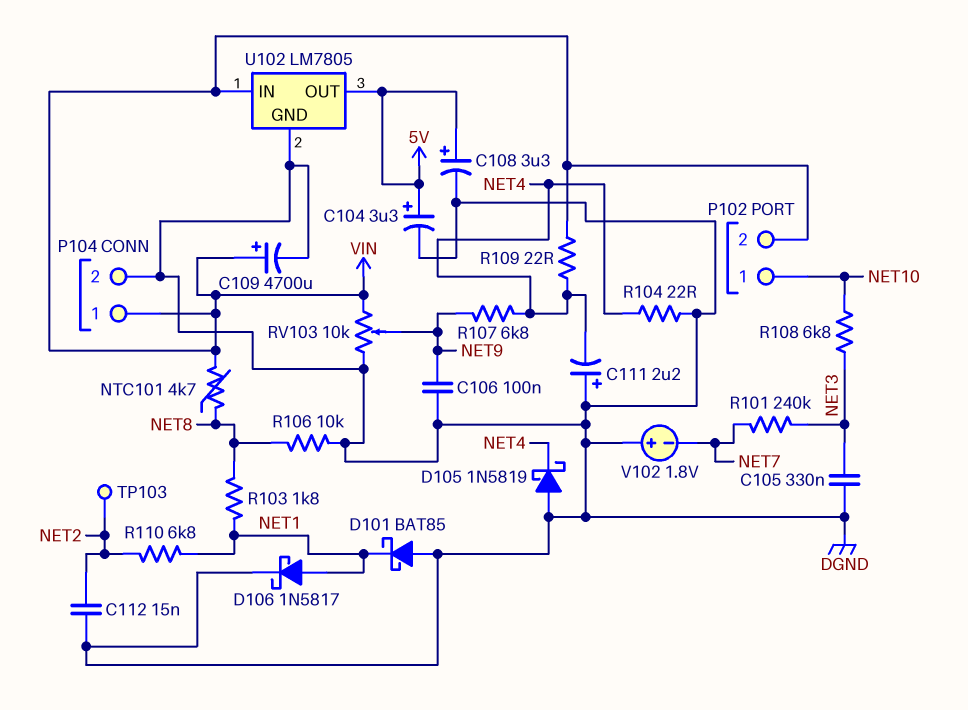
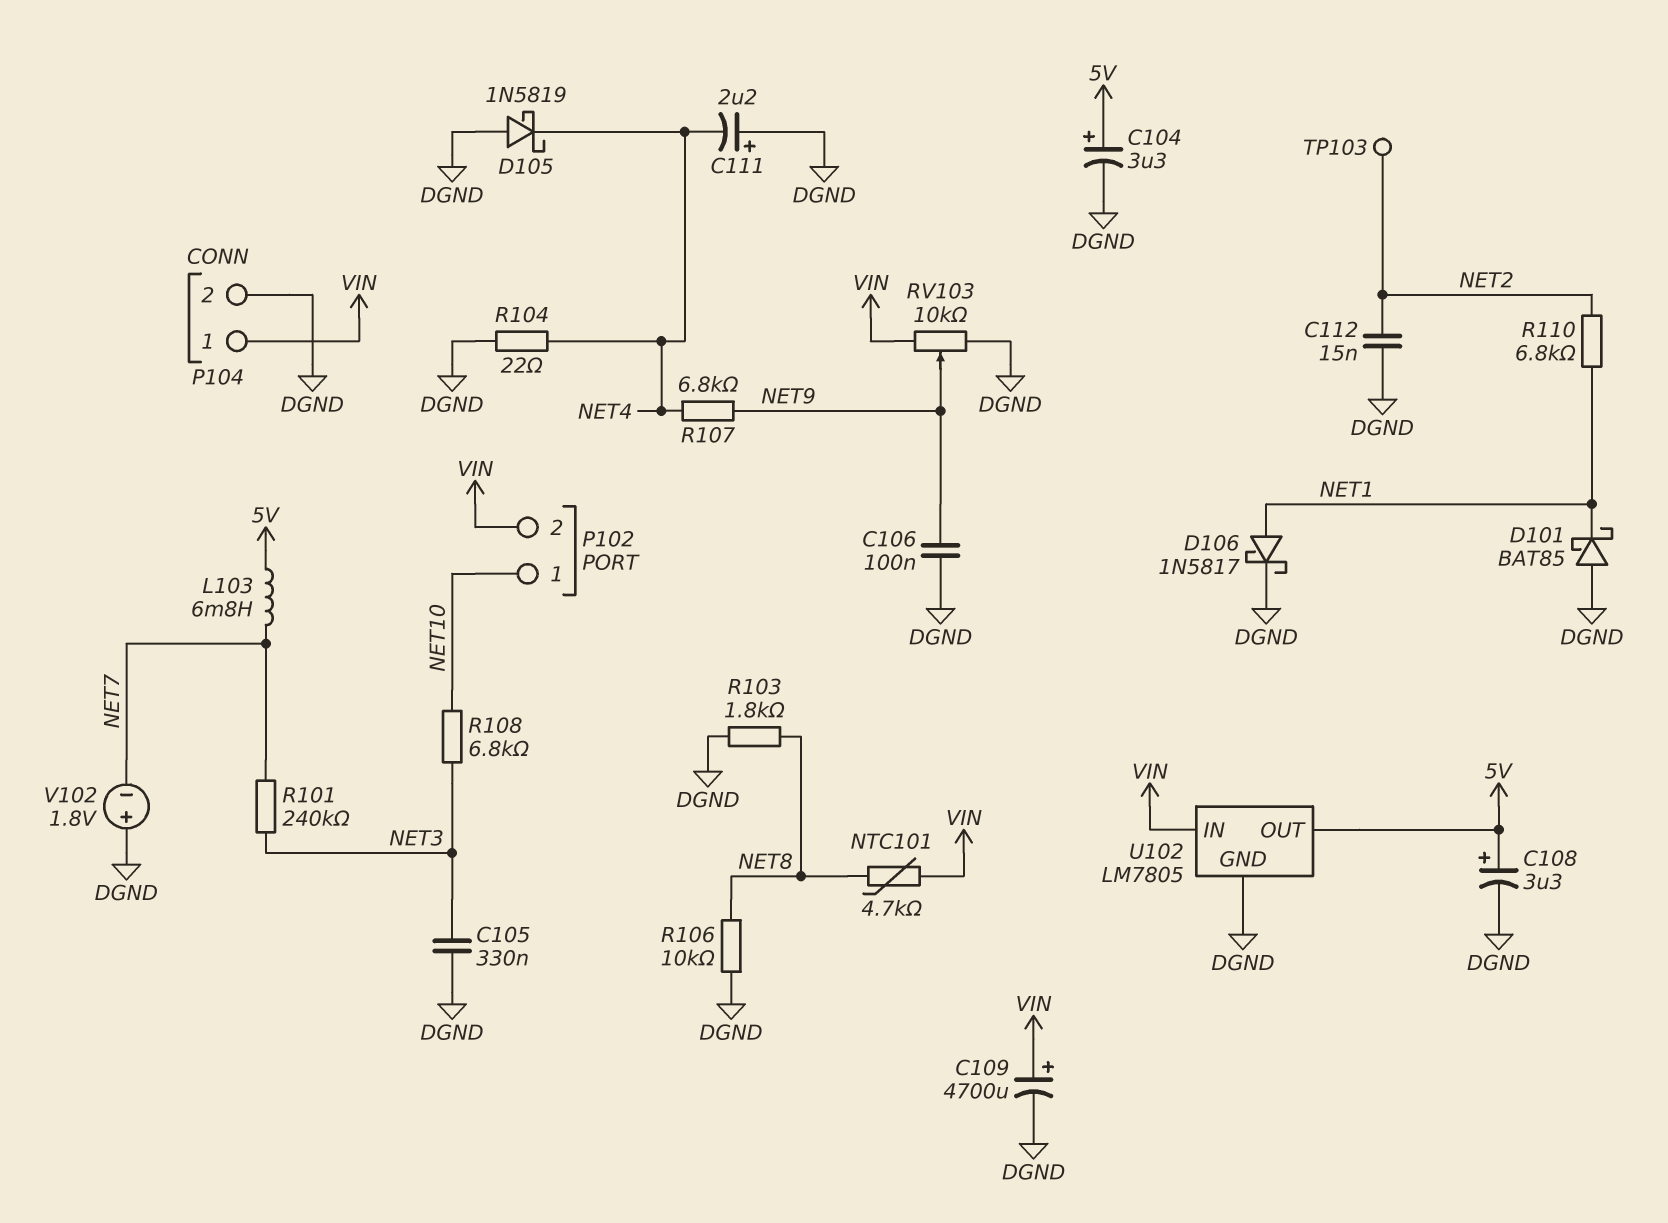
L103: none -> 6.8mH (5V, NET7)
R103: 1.8k (NET1, NET8) -> 1.8k (DGND, NET8)
R109: 22 (NET4, VIN) -> none

